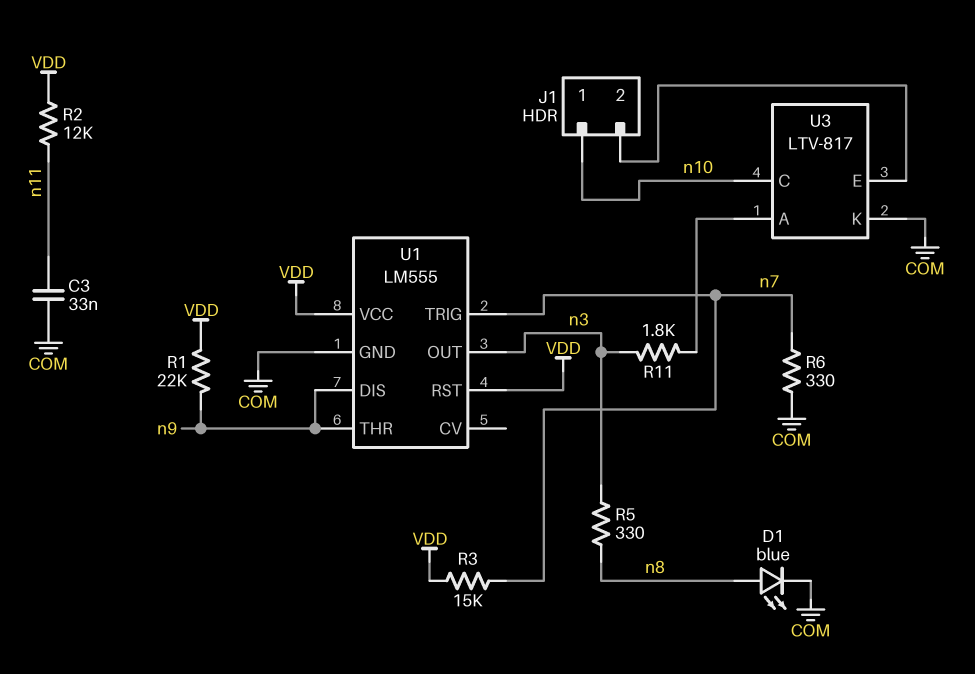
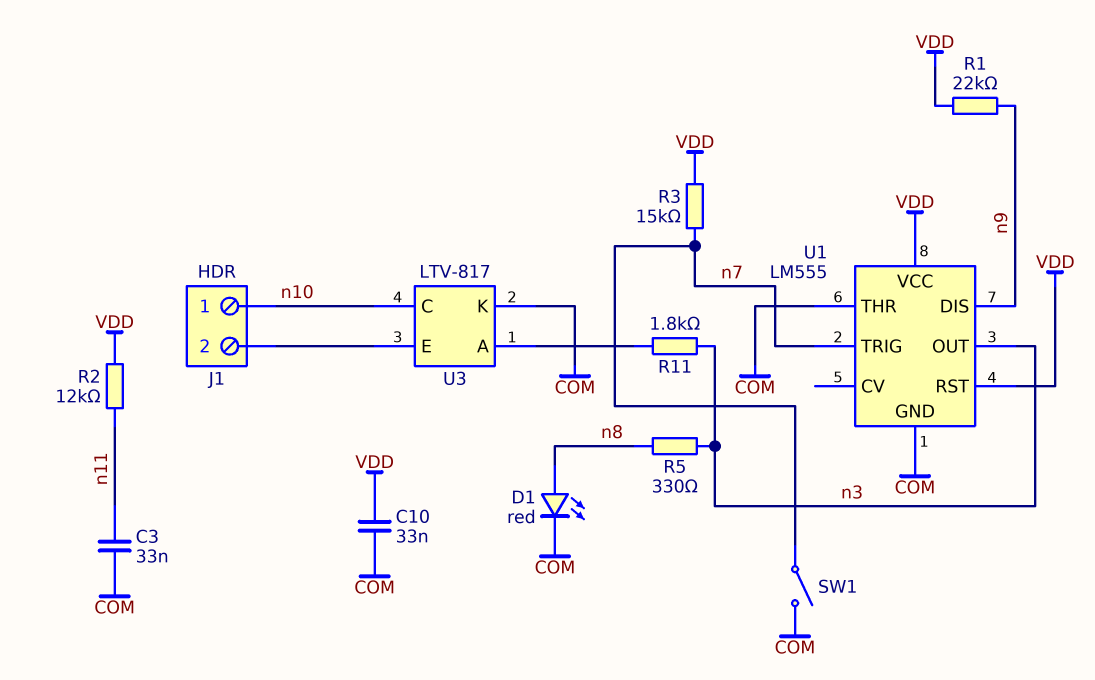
C10: none -> 33nF (COM, VDD)
D1: LED blue (A n8, K COM) -> LED red (A n8, K COM)
R6: 330 (COM, n7) -> none
SW1: none -> switch (COM, n7)
U1 pin THR: n9 -> COM

